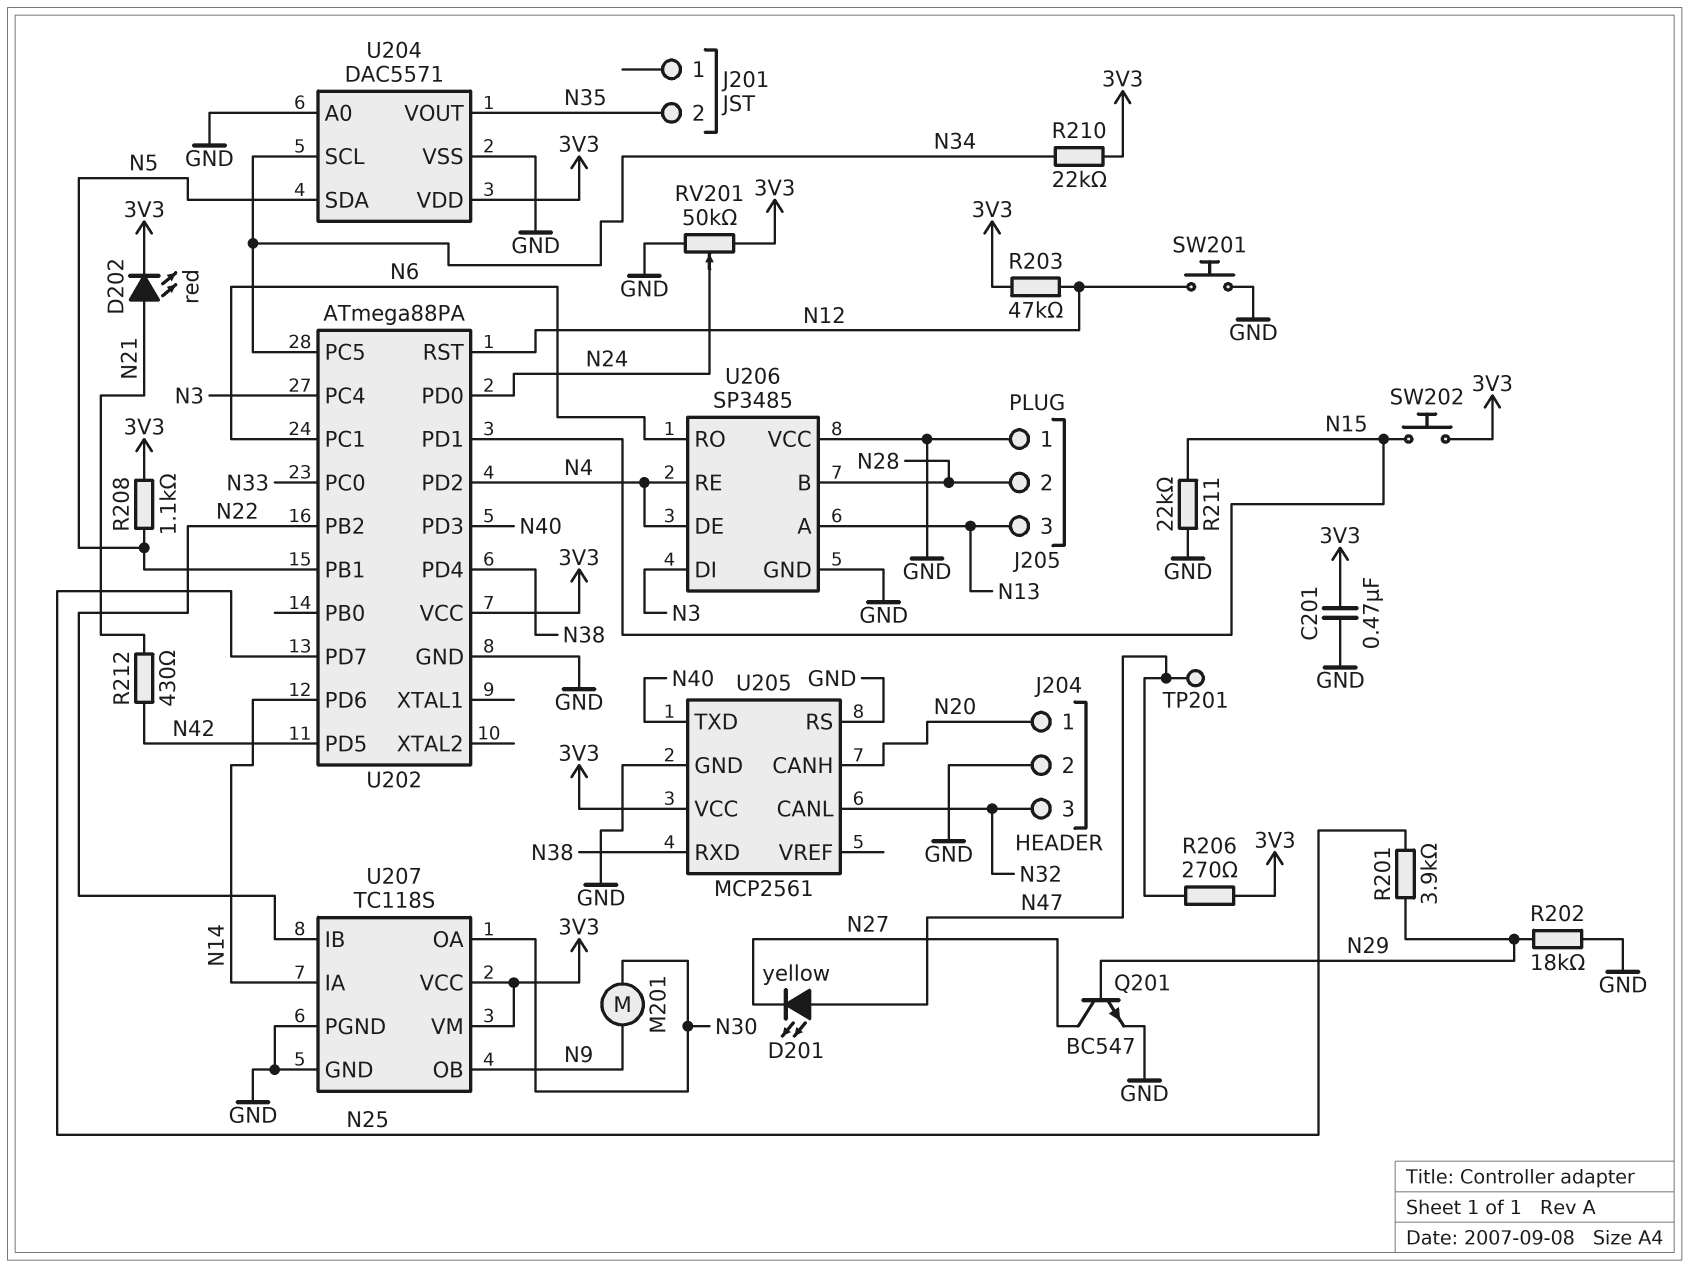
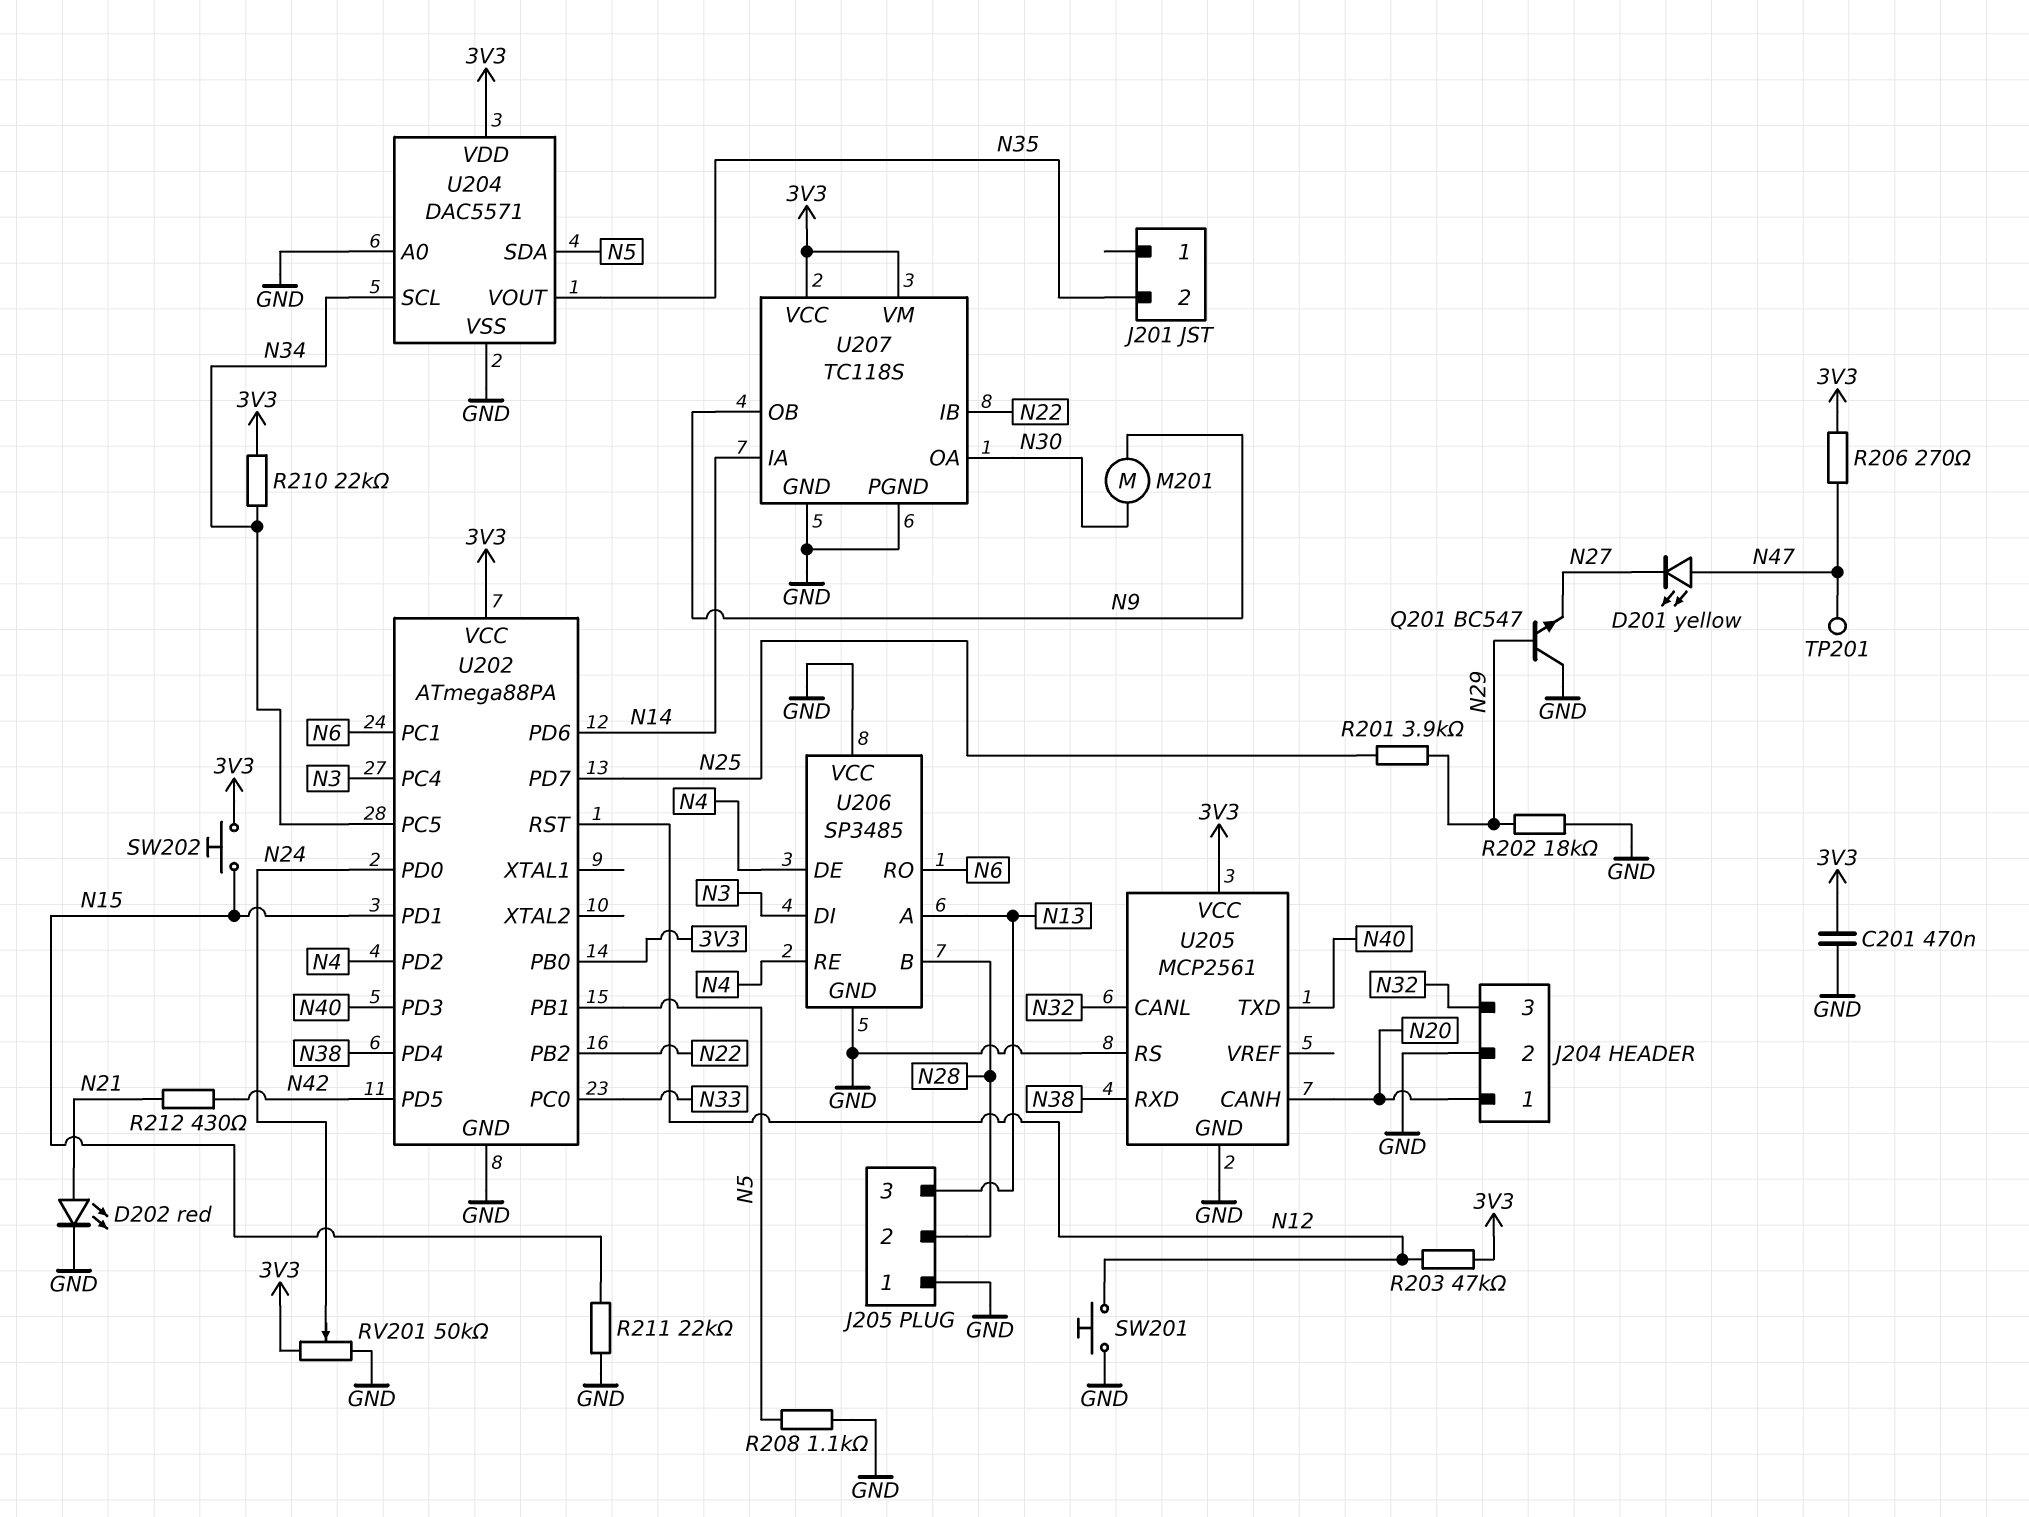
D202: LED red (A N21, K 3V3) -> LED red (A N21, K GND)
Q201: NPN BC547 (B N29, C N27, E GND) -> NPN BC547 (B N29, C GND, E N27)
R208: 1.1k (3V3, N5) -> 1.1k (GND, N5)
U202 pin PB0: none -> 3V3

